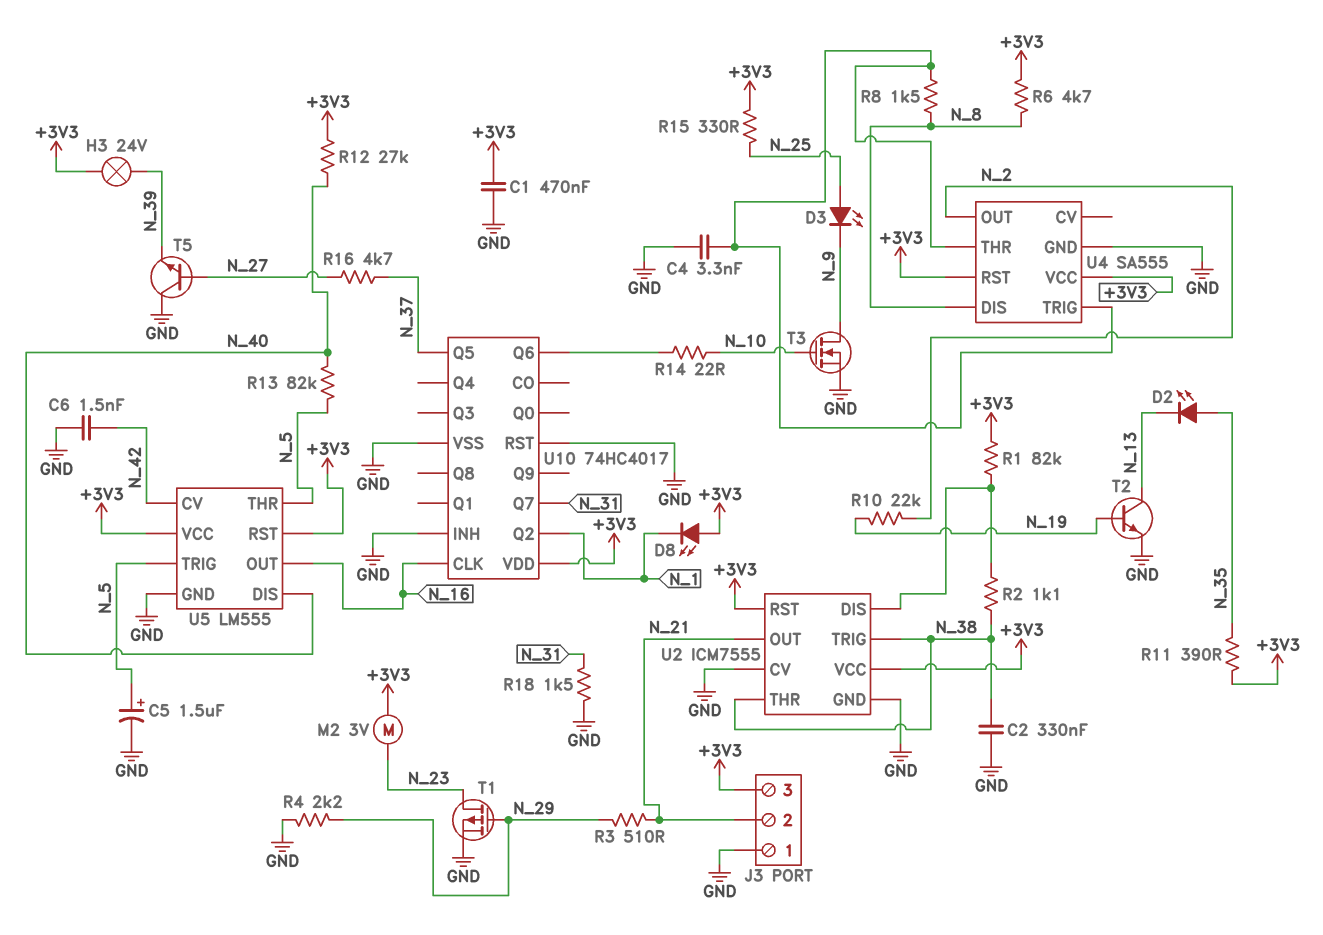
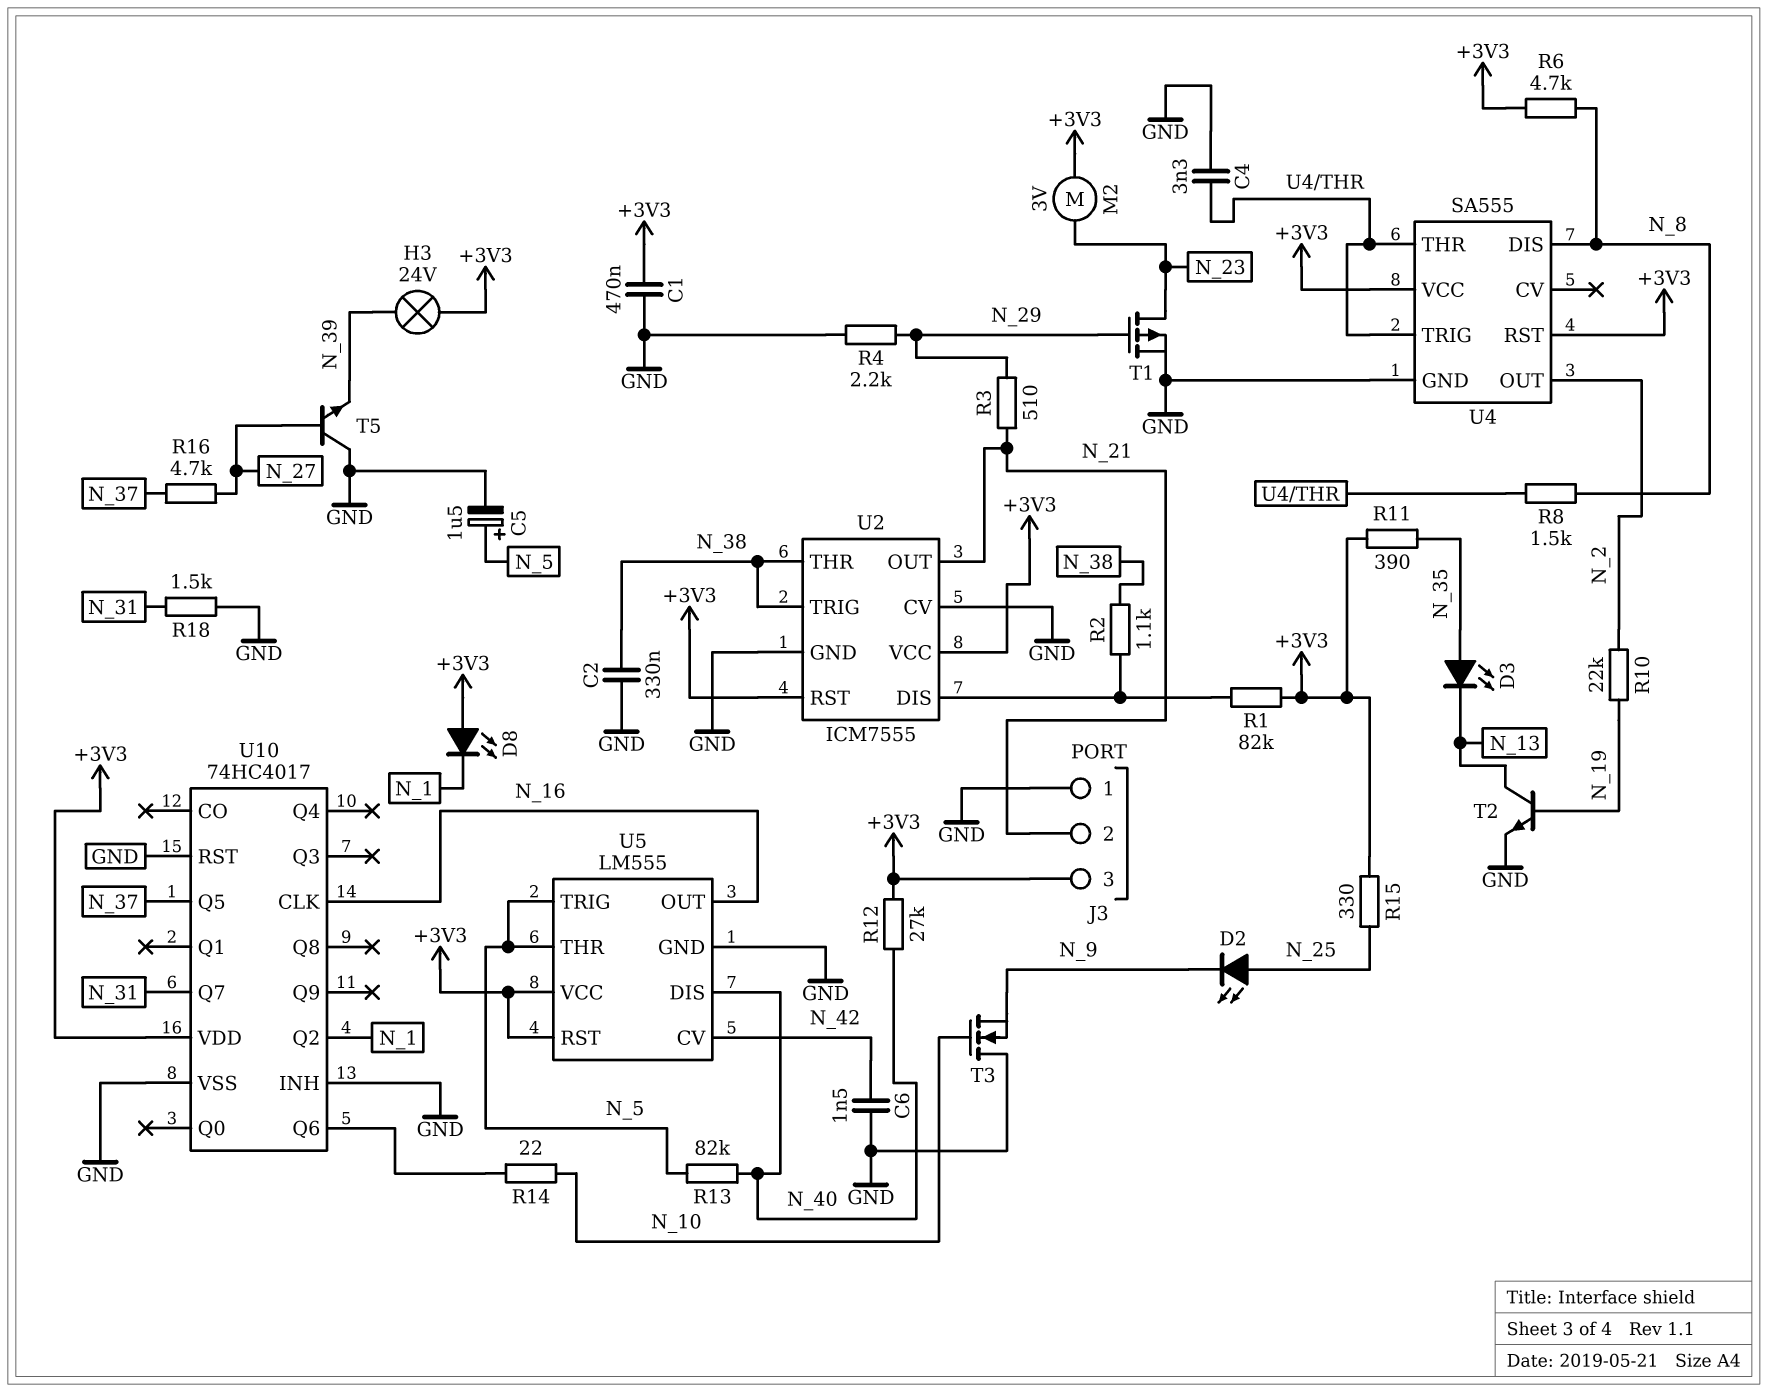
D2: LED (A N_35, K N_13) -> LED (A N_25, K N_9)
D3: LED (A N_25, K N_9) -> LED (A N_35, K N_13)
T3: NMOS (G N_10, D N_9, S GND) -> NMOS (G N_10, D GND, S N_9)

